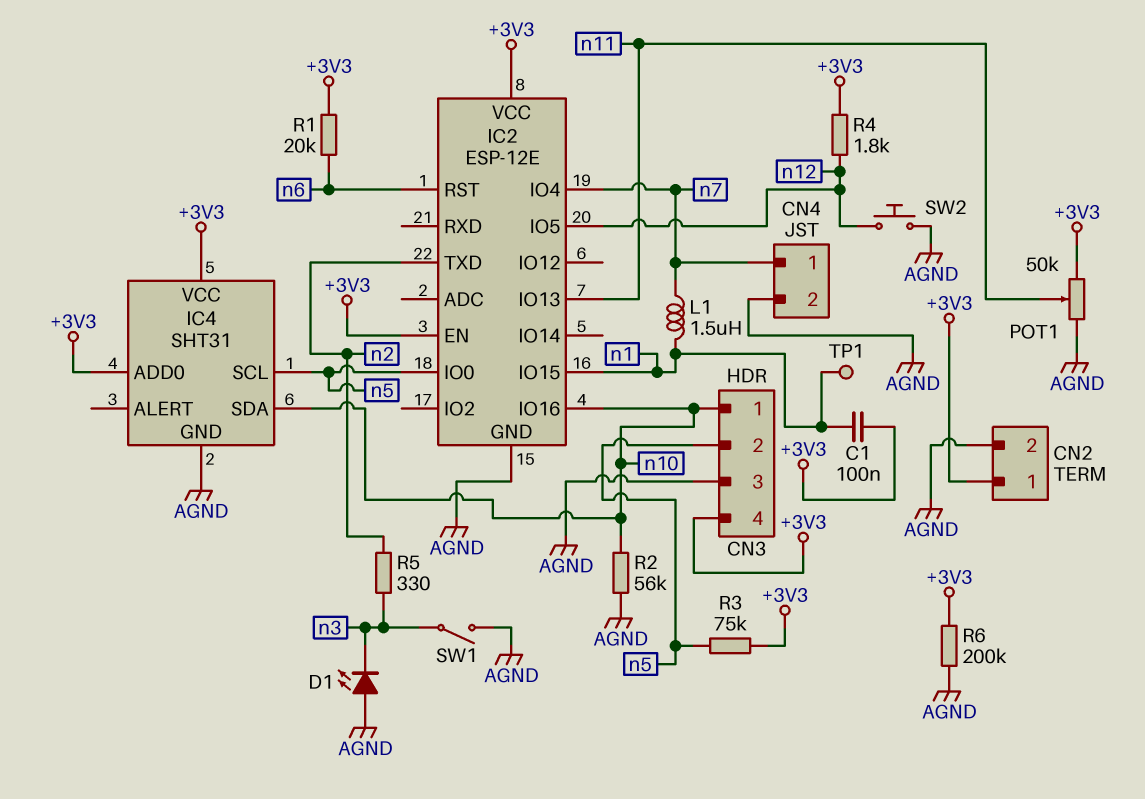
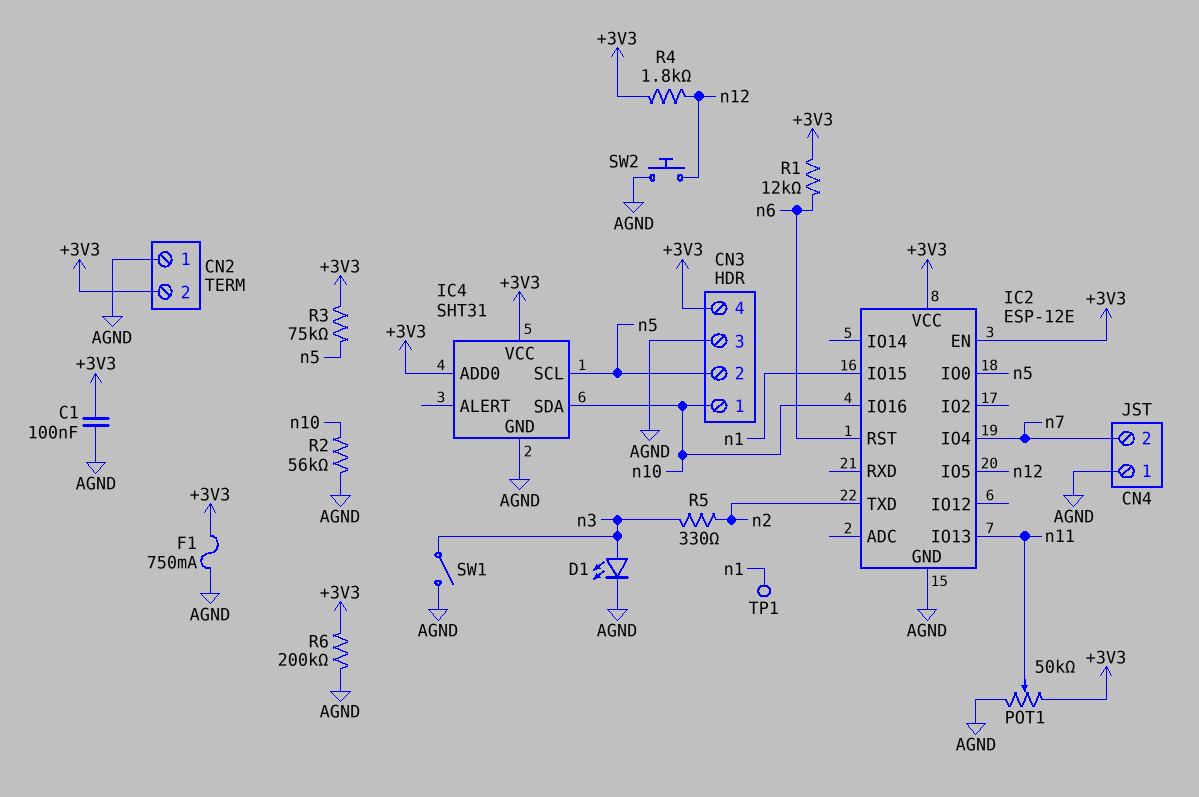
C1: 100nF (+3V3, n1) -> 100nF (+3V3, AGND)
CN2 pin 1: +3V3 -> AGND
CN2 pin 2: AGND -> +3V3
CN4 pin 1: n7 -> AGND
CN4 pin 2: AGND -> n7
D1: LED (A AGND, K n3) -> LED (A n3, K AGND)
F1: none -> 750mA (+3V3, AGND)
L1: 1.5uH (n1, n7) -> none
R1: 20k (+3V3, n6) -> 12k (+3V3, n6)

